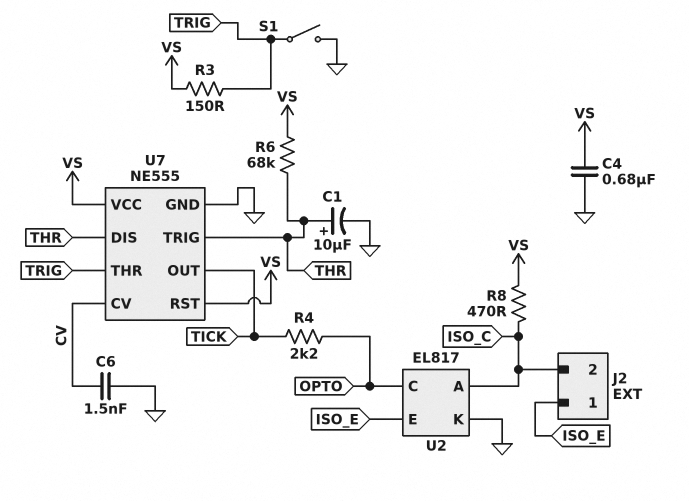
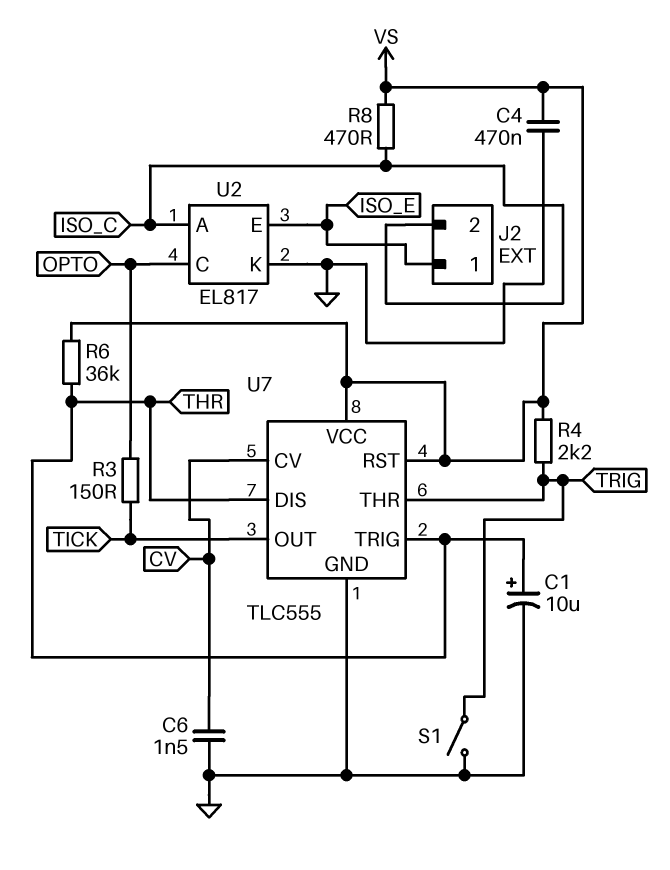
C4: 680nF (GND, VS) -> 470nF (GND, VS)
R3: 150 (TRIG, VS) -> 150 (OPTO, TICK)
R4: 2.2k (OPTO, TICK) -> 2.2k (TRIG, VS)
R6: 68k (THR, VS) -> 36k (THR, VS)
U7: NE555 -> TLC555

